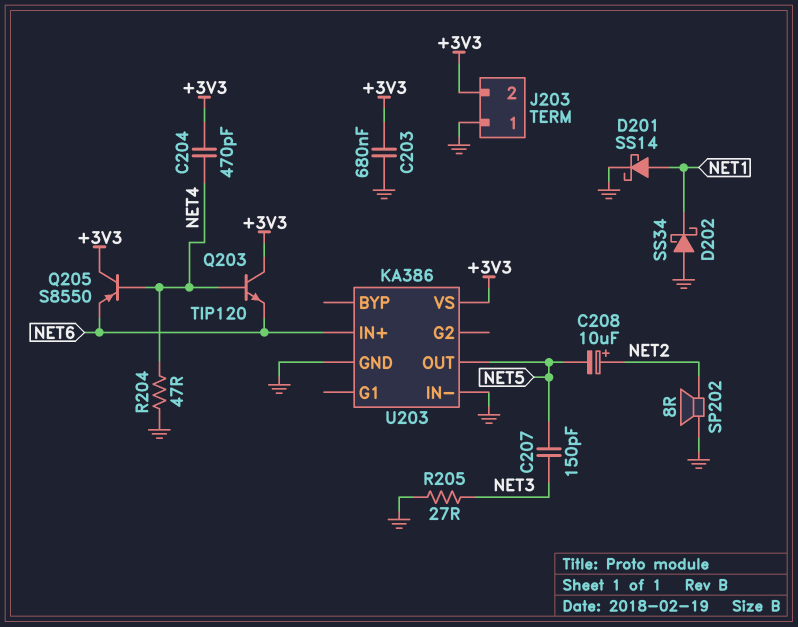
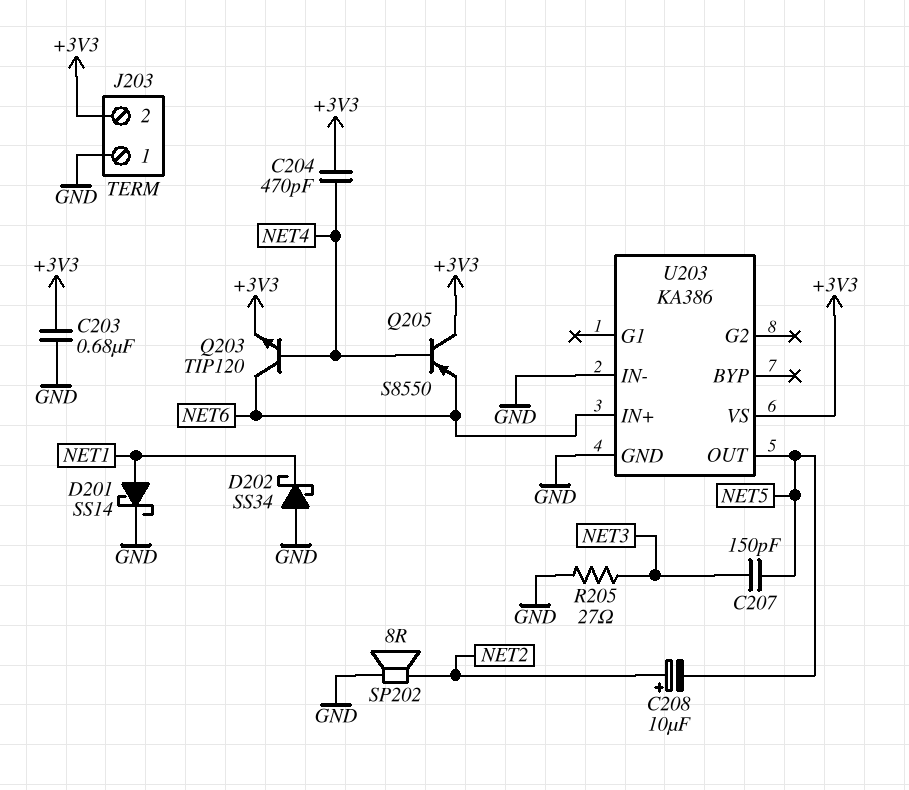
Q203: NPN TIP120 (B NET4, C +3V3, E NET6) -> NPN TIP120 (B NET4, C NET6, E +3V3)
R204: 47 (GND, NET4) -> none

